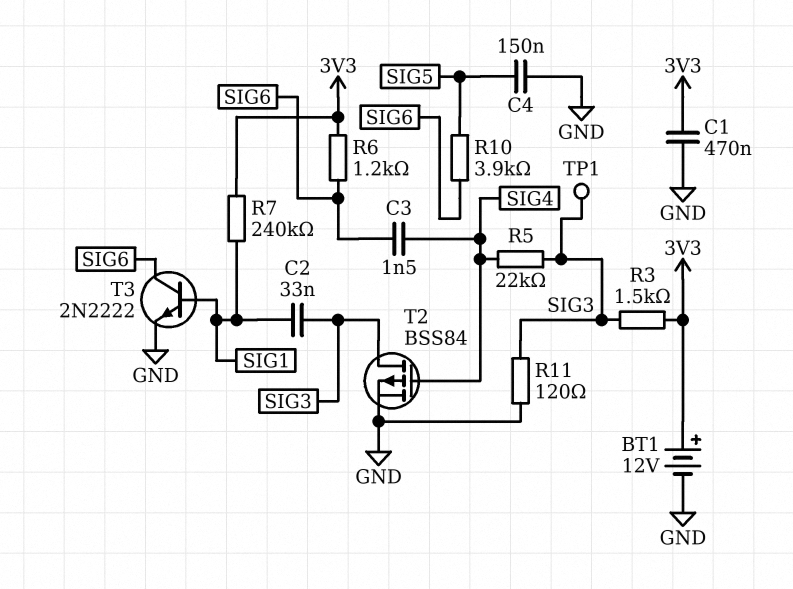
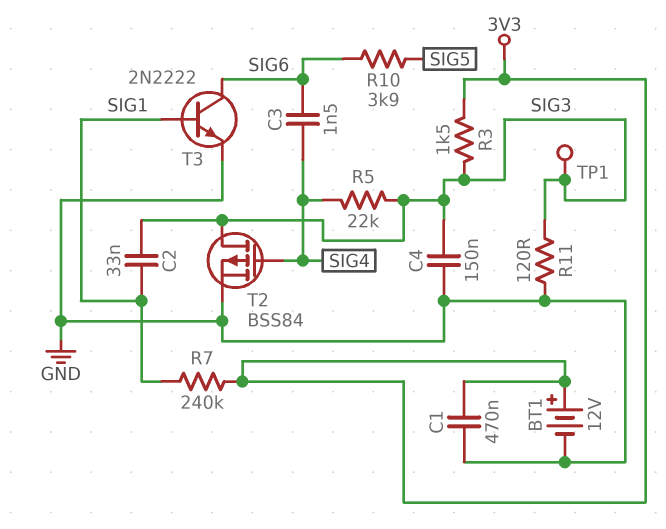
C4: 150nF (GND, SIG5) -> 150nF (GND, SIG3)
R6: 1.2k (3V3, SIG6) -> none

